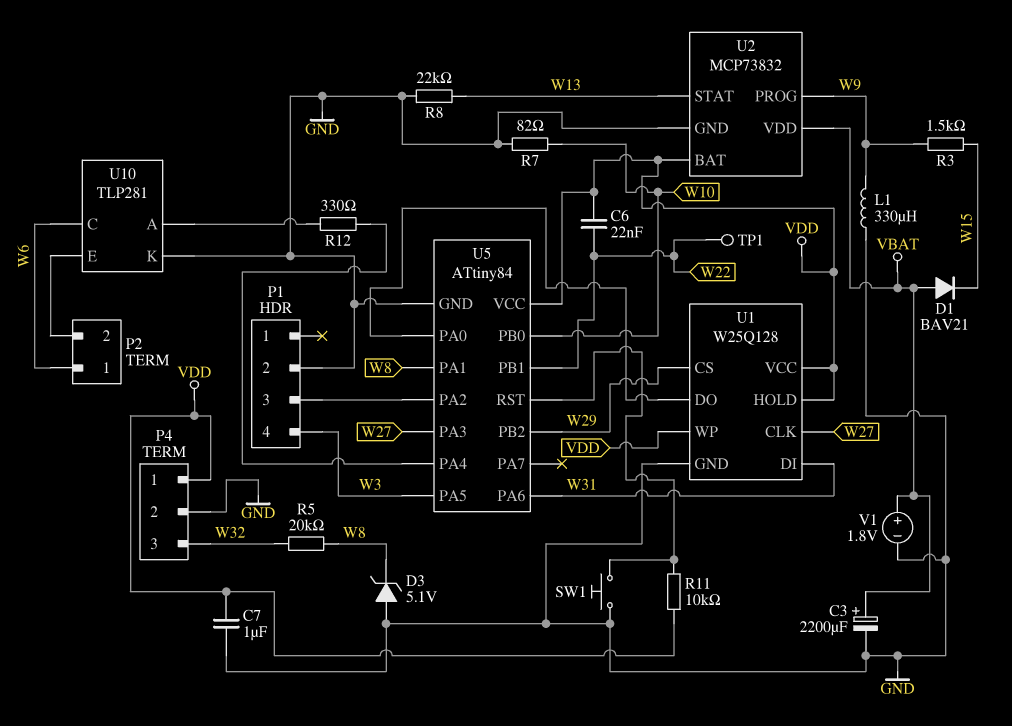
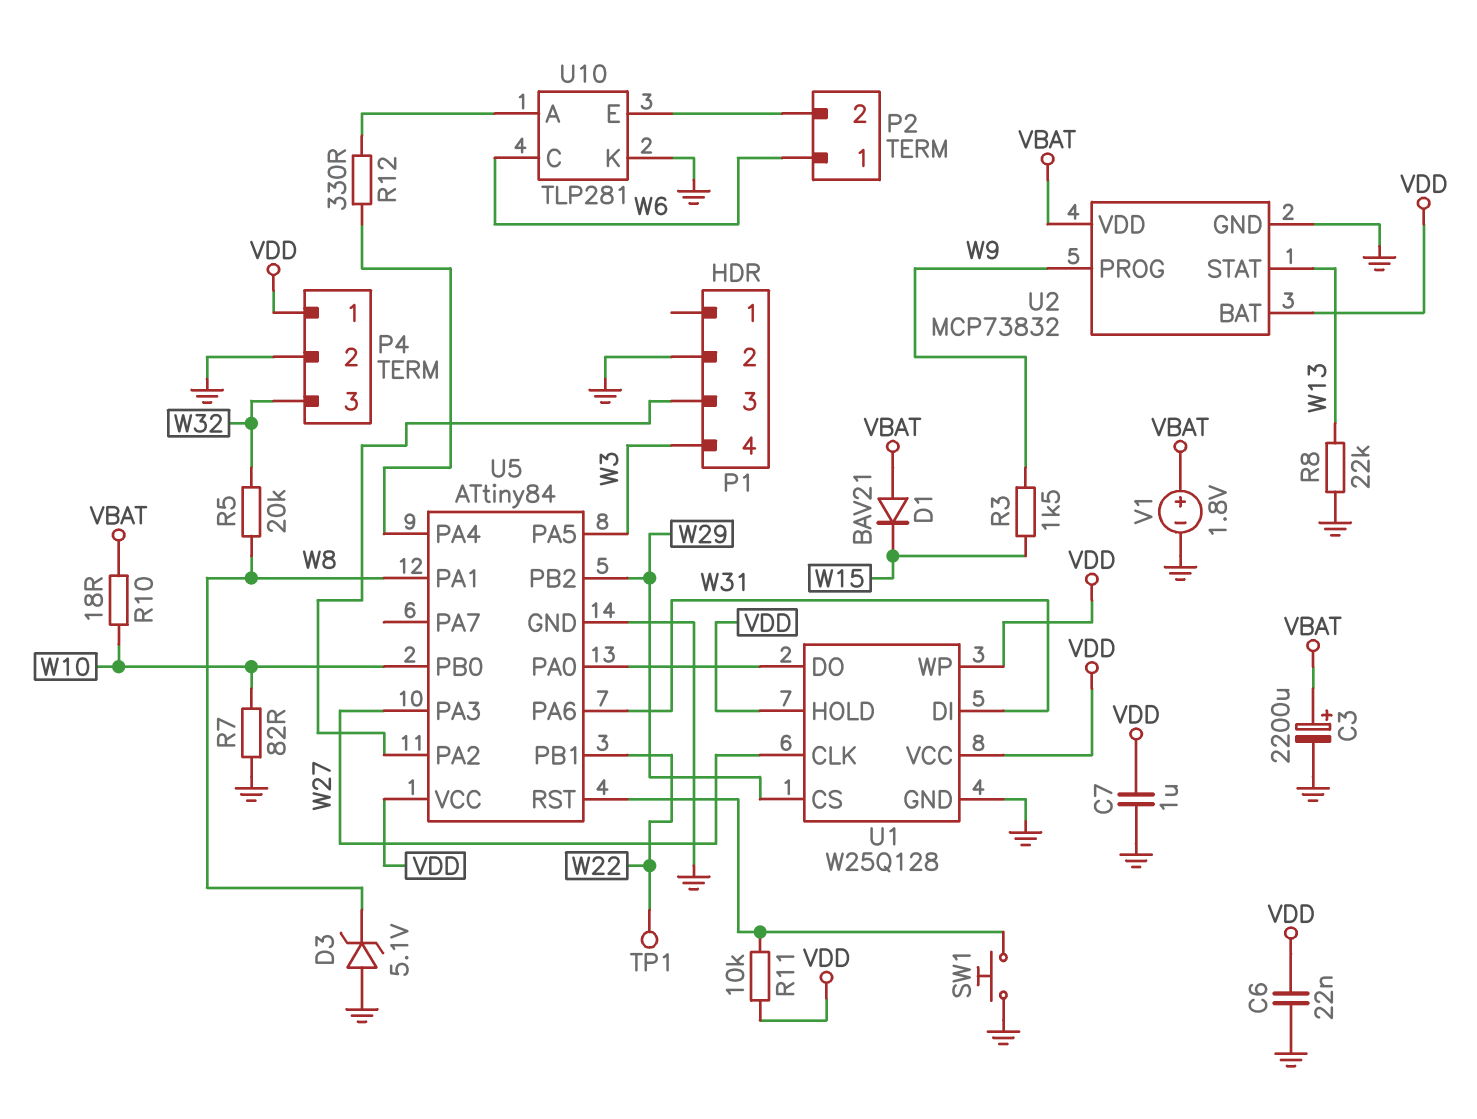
C6: 22nF (VDD, W22) -> 22nF (GND, VDD)
L1: 330uH (GND, W9) -> none
R10: none -> 18 (VBAT, W10)

